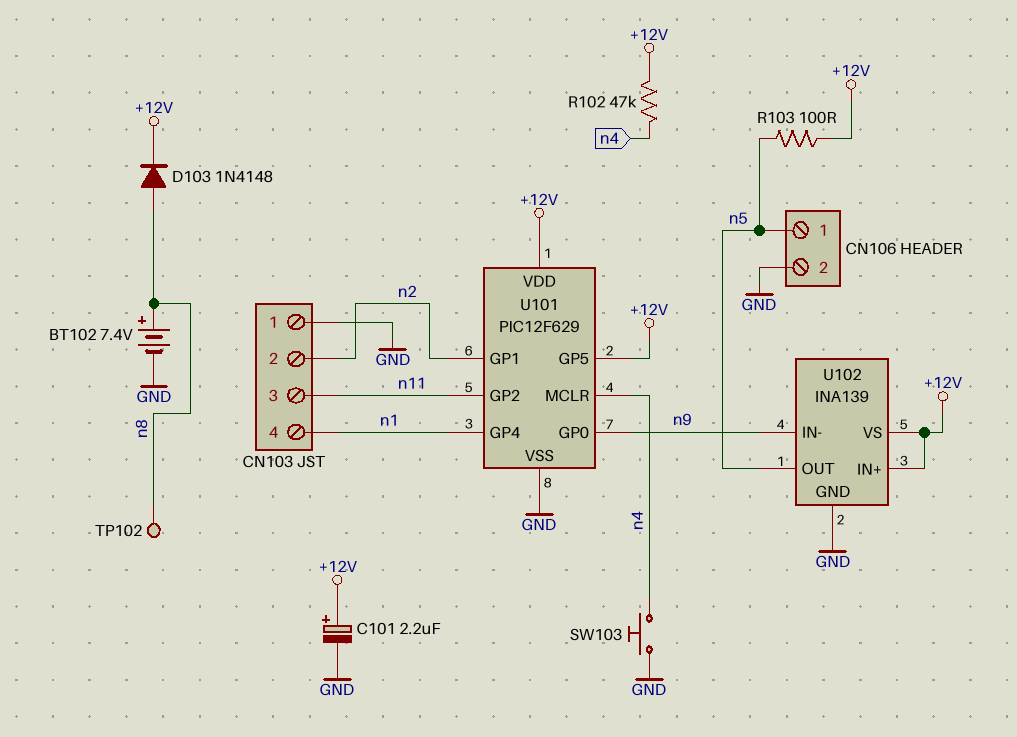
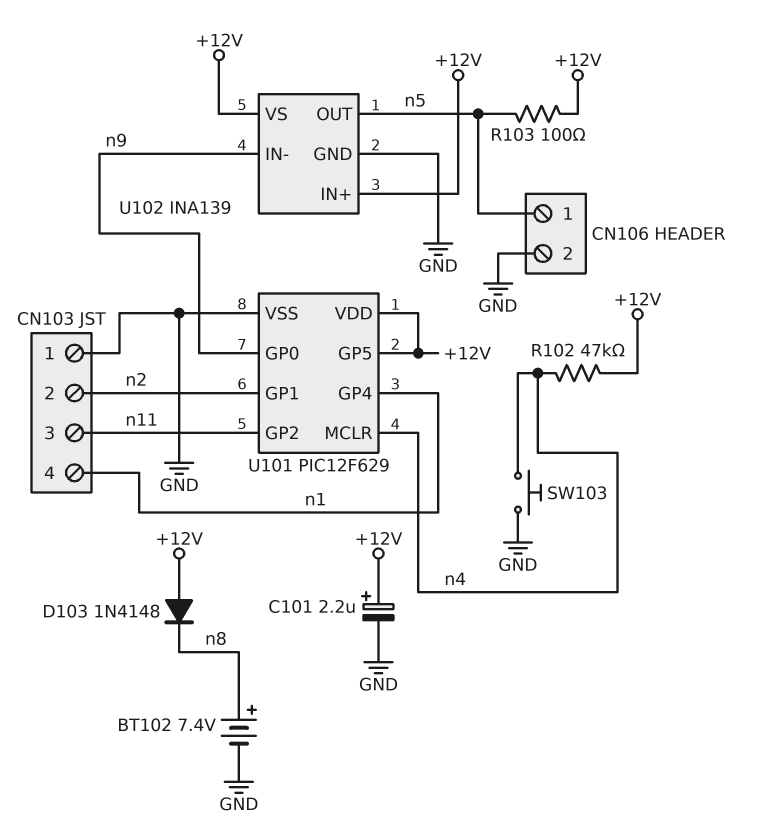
D103: diode 1N4148 (A n8, K +12V) -> diode 1N4148 (A +12V, K n8)
TP102: test point (n8) -> none

